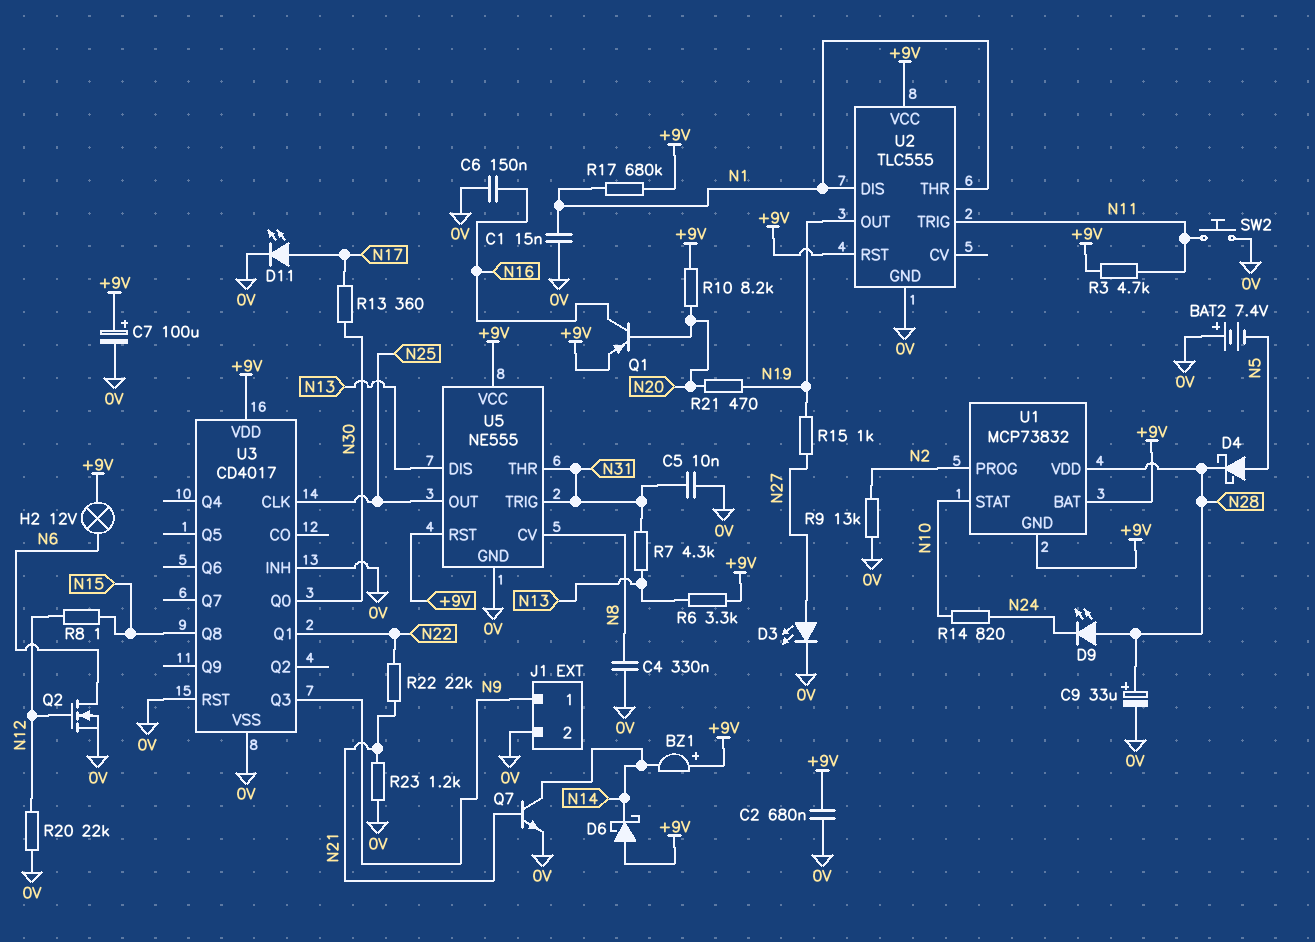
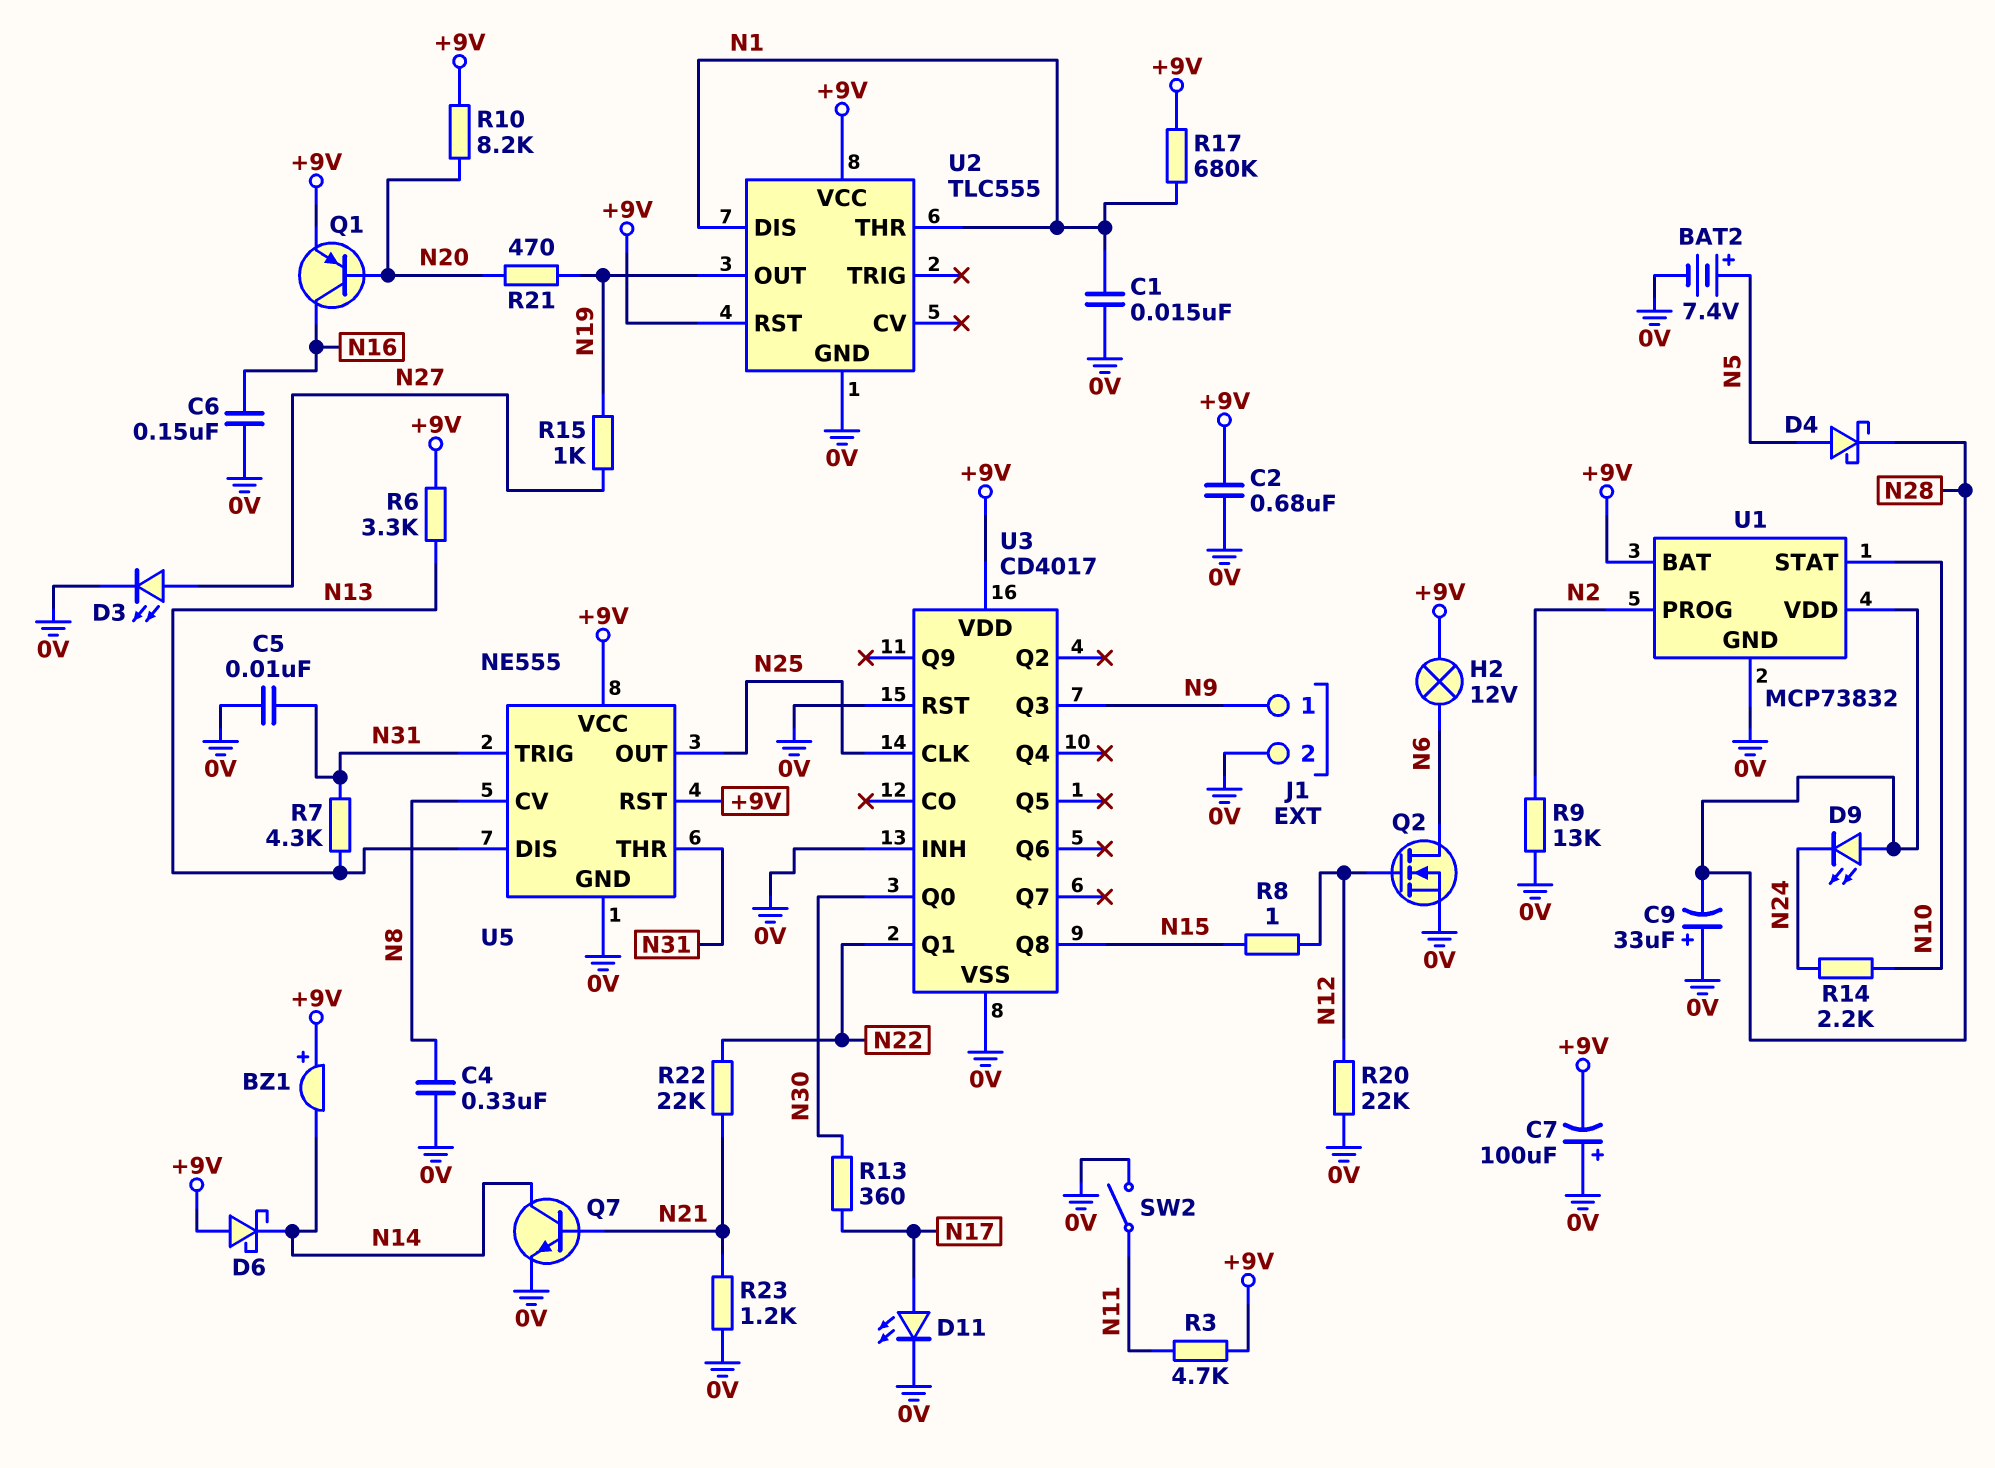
BAT2: 7.4V (plus 0V, minus N5) -> 7.4V (plus N5, minus 0V)
C7: 100uF (plus +9V, minus 0V) -> 100uF (plus 0V, minus +9V)
C9: 33uF (plus N28, minus 0V) -> 33uF (plus 0V, minus N28)
R14: 820 (N10, N24) -> 2.2k (N10, N24)
SW2: button (0V, N11) -> switch (0V, N11)
U1 pin GND: +9V -> 0V
U2 pin TRIG: N11 -> none

